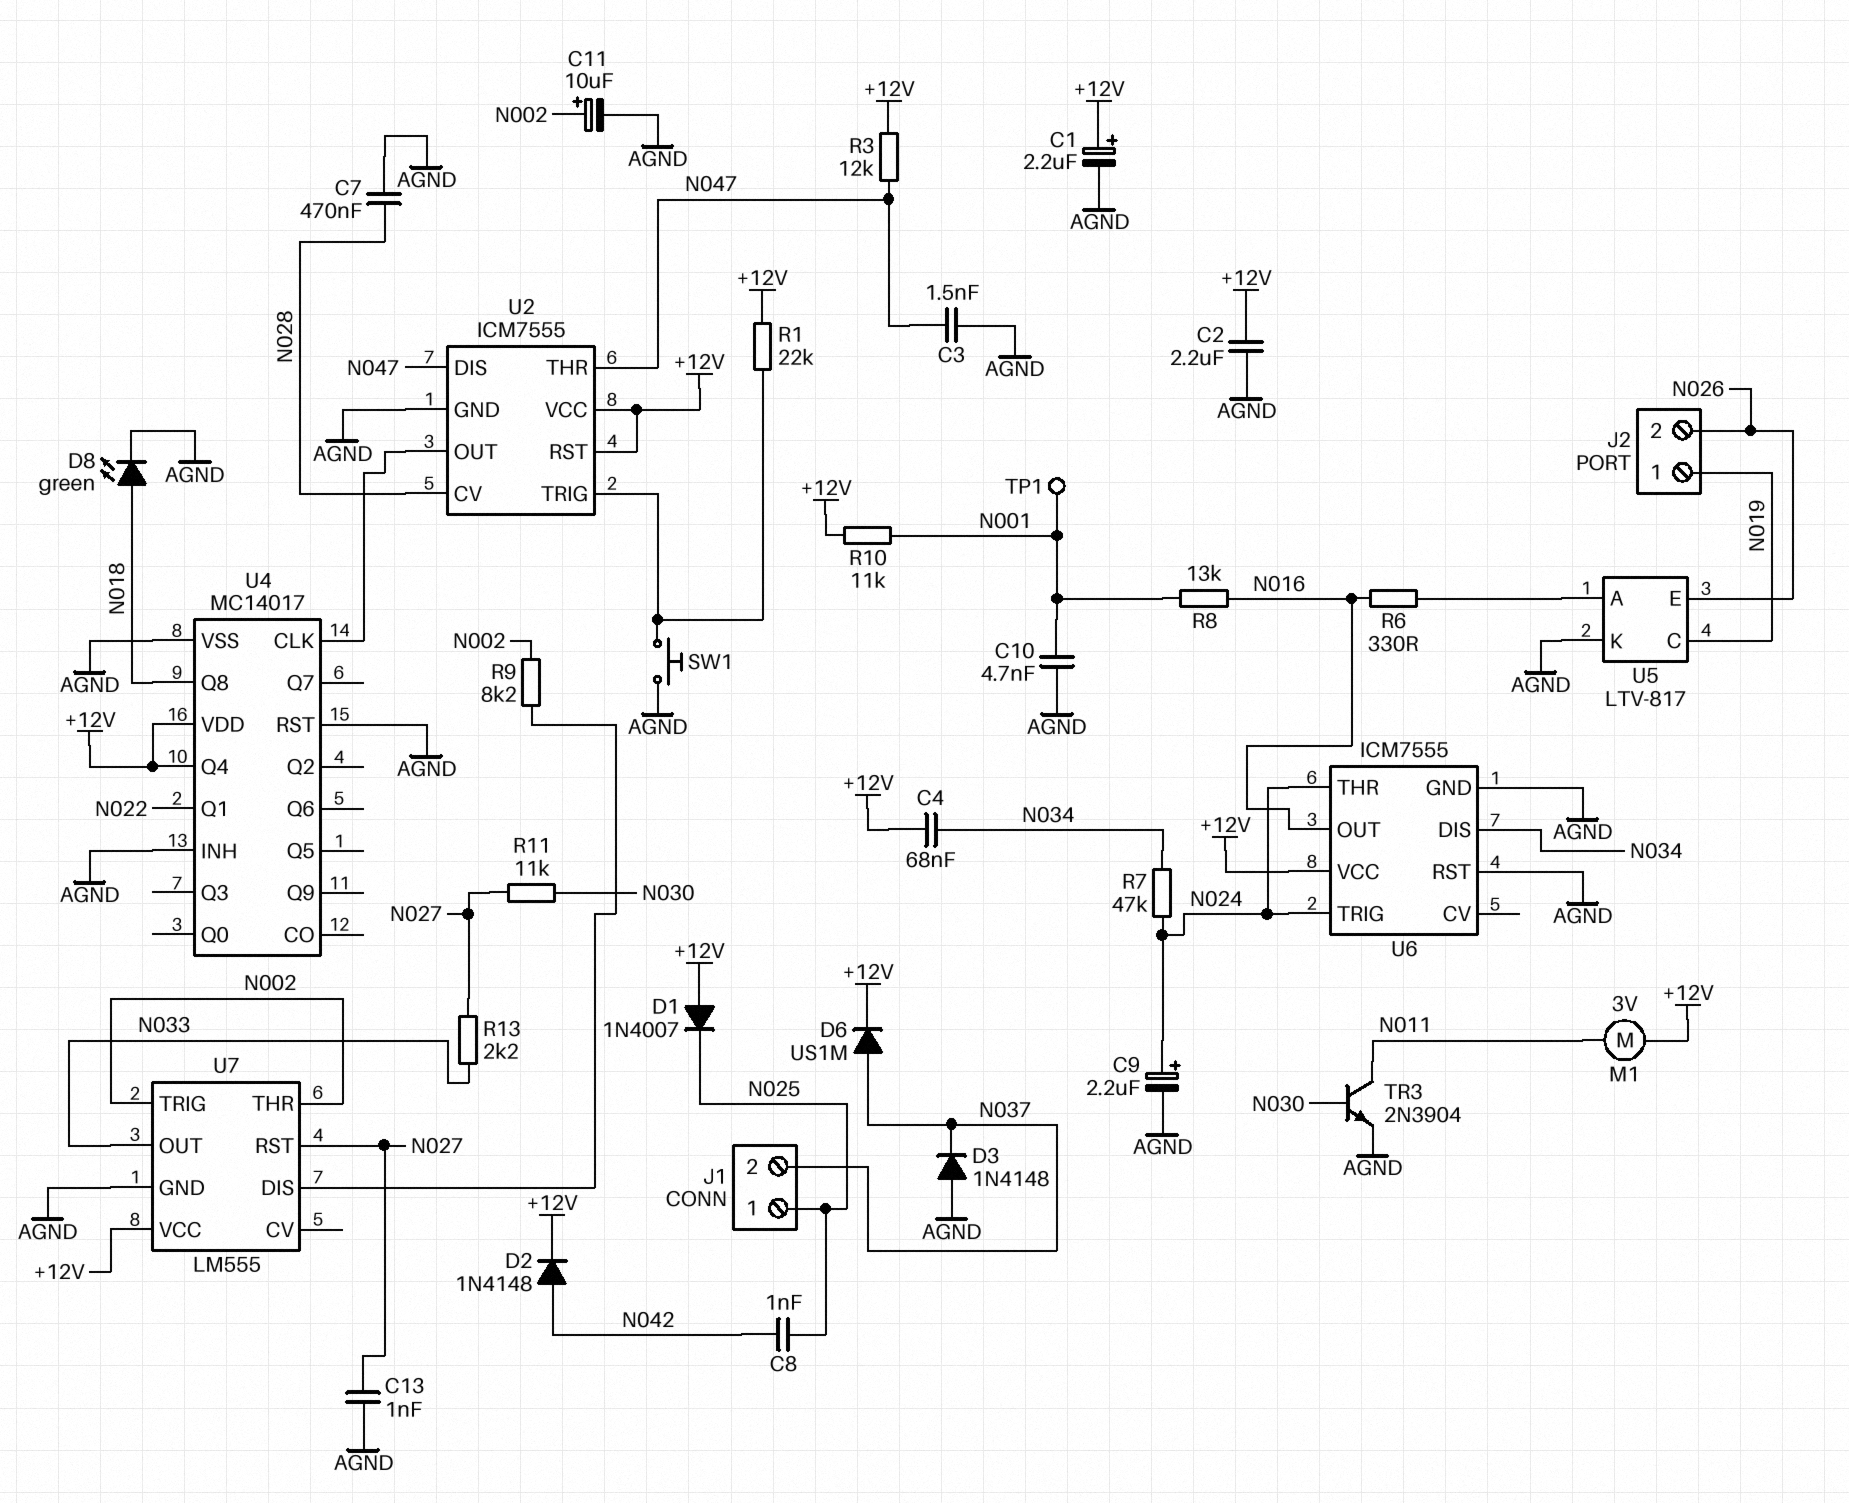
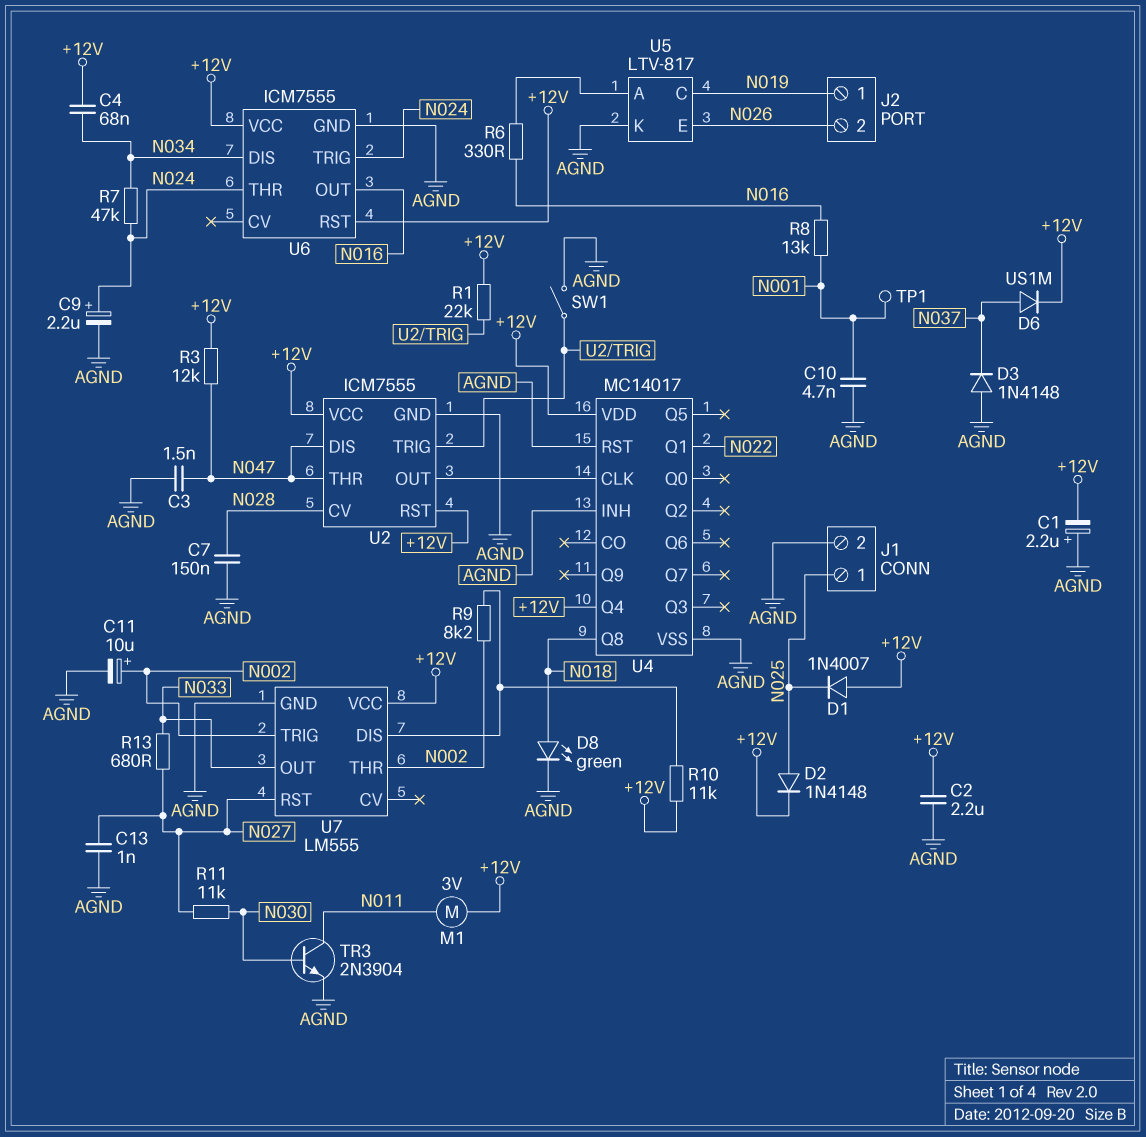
C1: 2.2uF (plus +12V, minus AGND) -> 2.2uF (plus AGND, minus +12V)
C7: 470nF (AGND, N028) -> 150nF (AGND, N028)
C8: 1nF (N025, N042) -> none
D2: diode 1N4148 (A N042, K +12V) -> diode 1N4148 (A N025, K +12V)
J1 pin 2: N037 -> AGND
R10: 11k (+12V, N001) -> 11k (+12V, U7/DIS)
R13: 2.2k (N027, N033) -> 680 (N027, N033)
SW1: button (AGND, U2/TRIG) -> switch (AGND, U2/TRIG)
U6 pin RST: AGND -> +12V

